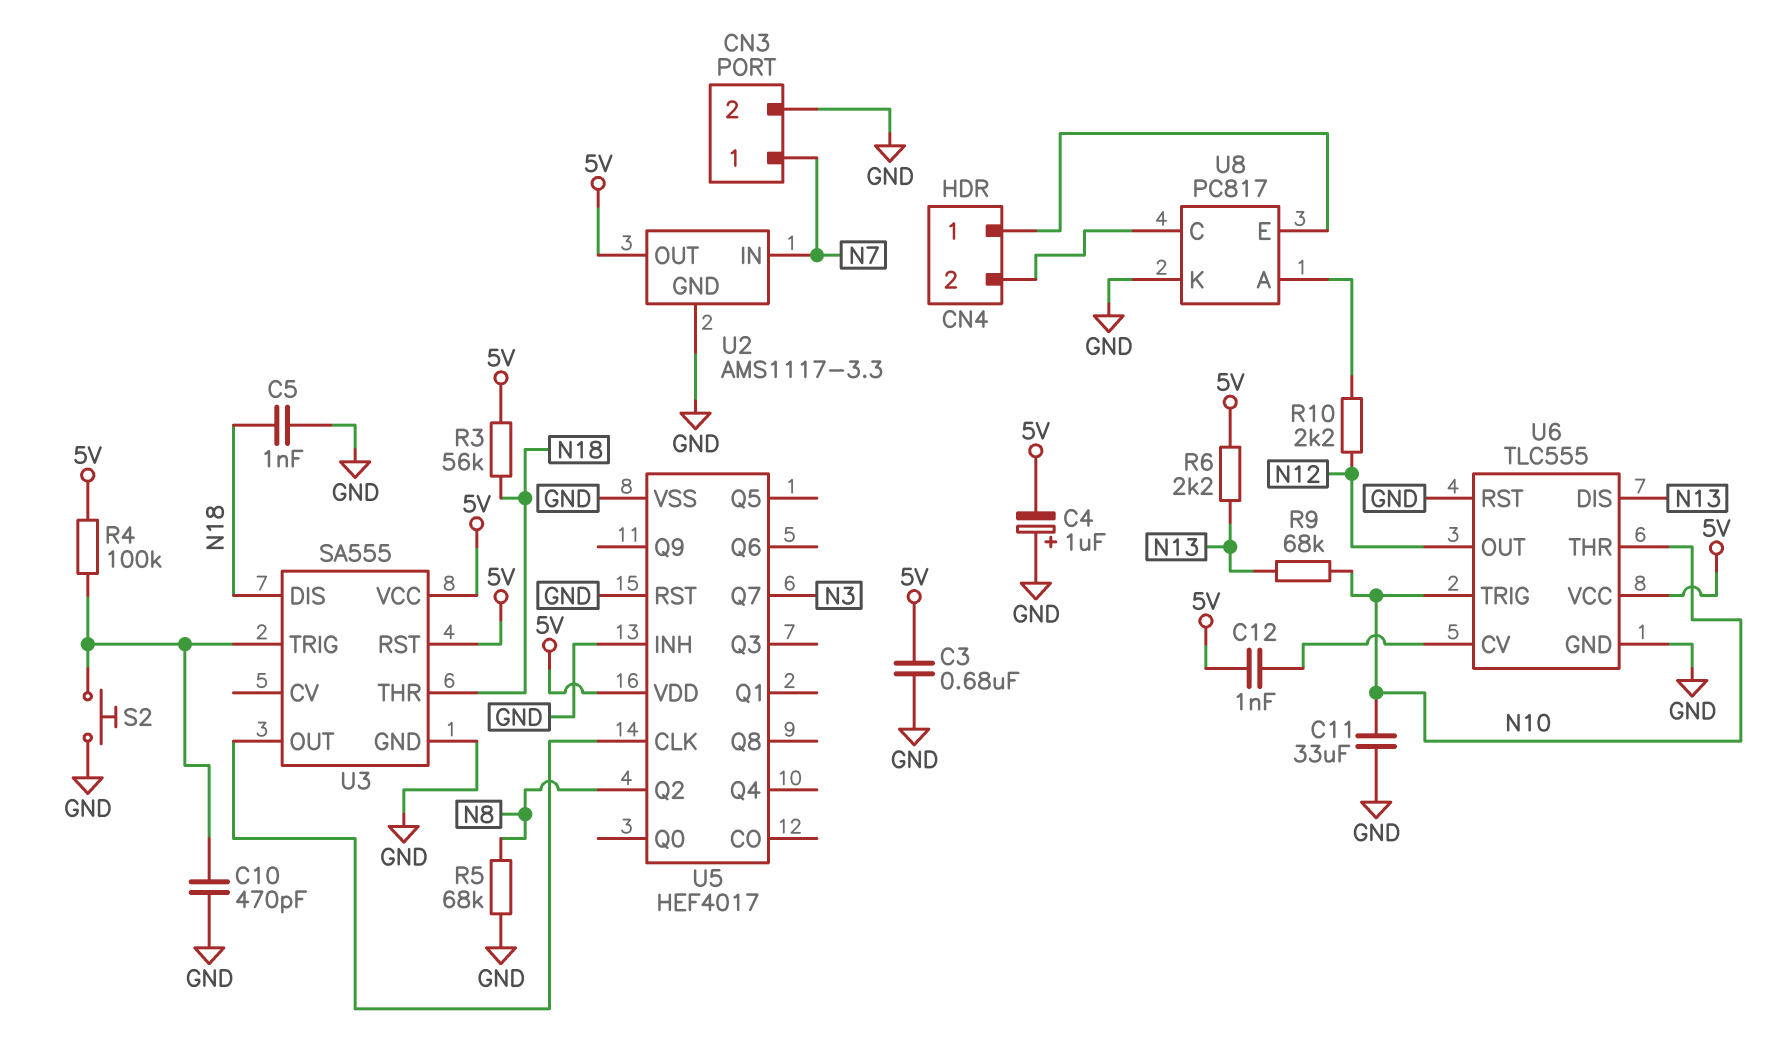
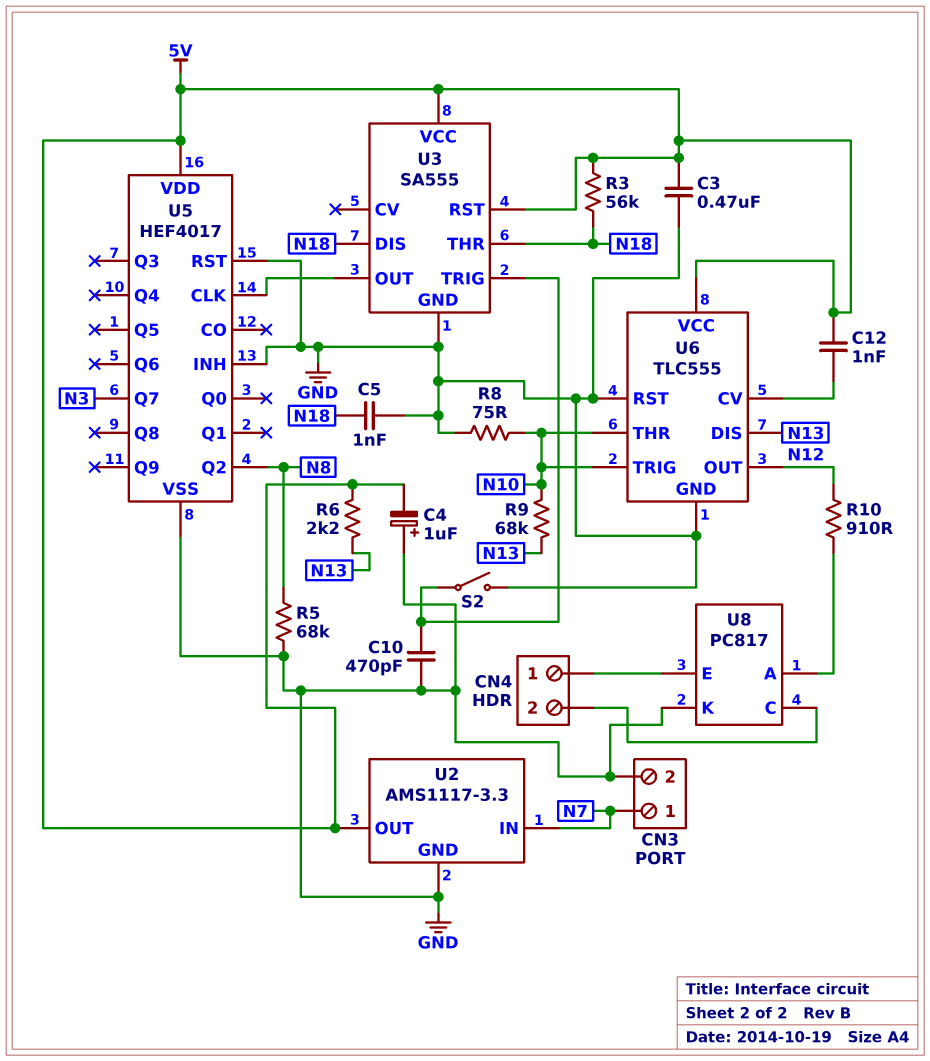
C3: 680nF (5V, GND) -> 470nF (5V, GND)
C11: 33uF (GND, N10) -> none
R4: 100k (5V, U3/TRIG) -> none
R8: none -> 75 (GND, N10)
R10: 2.2k (N12, U8/A) -> 910 (N12, U8/A)
S2: button (GND, U3/TRIG) -> switch (GND, U3/TRIG)

